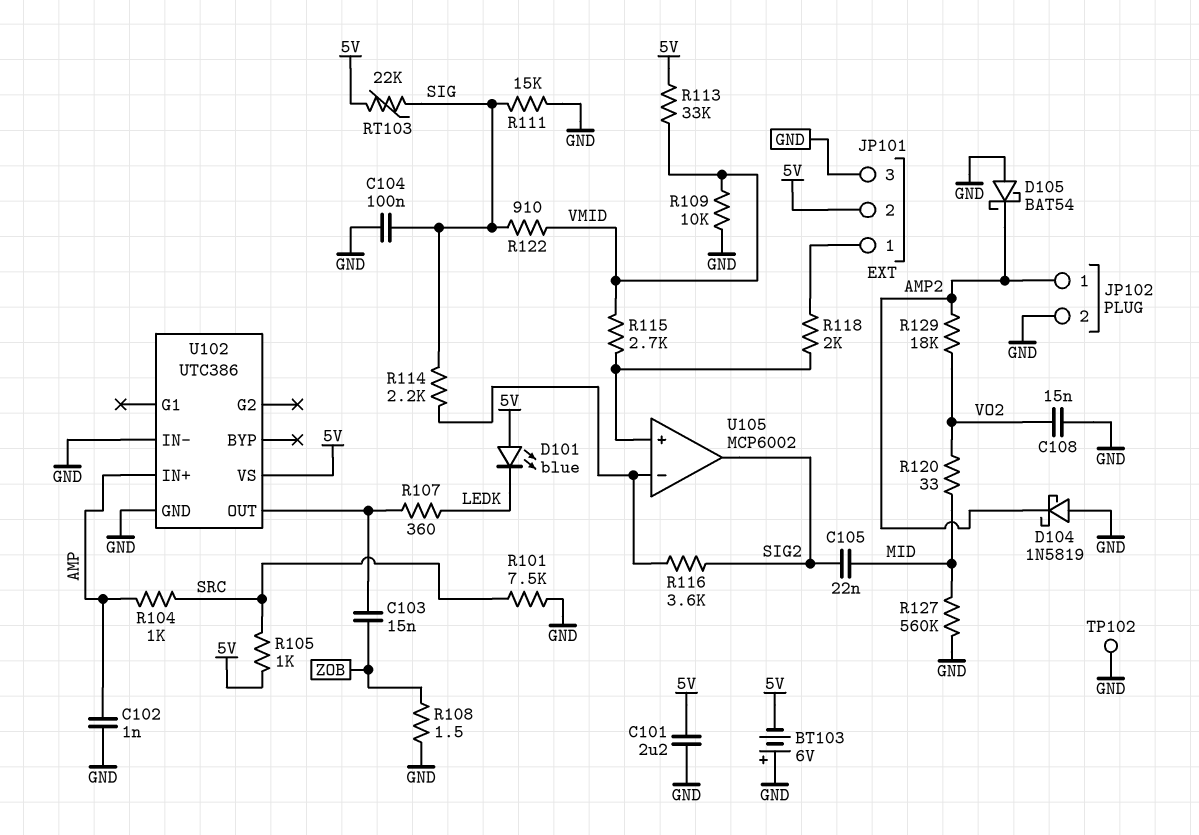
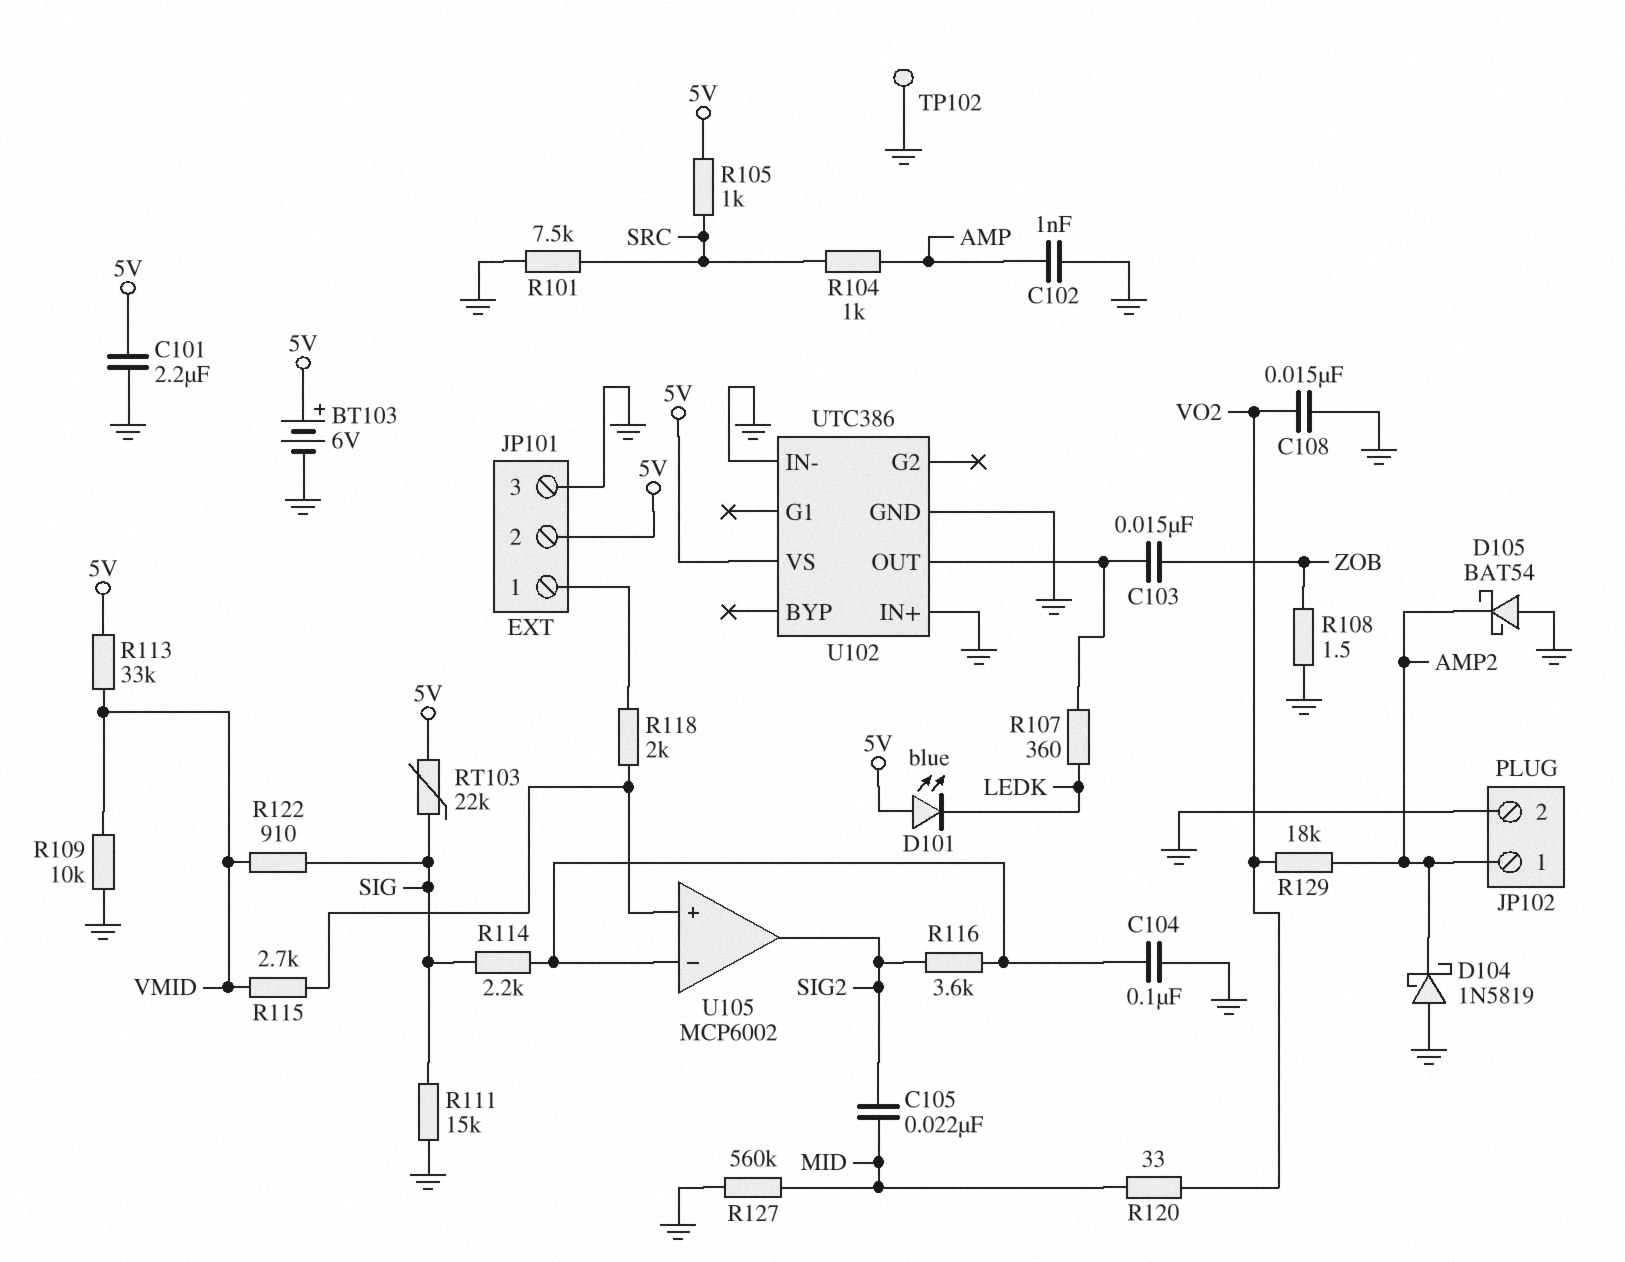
BT103: 6V (plus GND, minus 5V) -> 6V (plus 5V, minus GND)
C104: 100nF (GND, SIG) -> 100nF (GND, U105/in-)
U102 pin IN+: AMP -> GND

